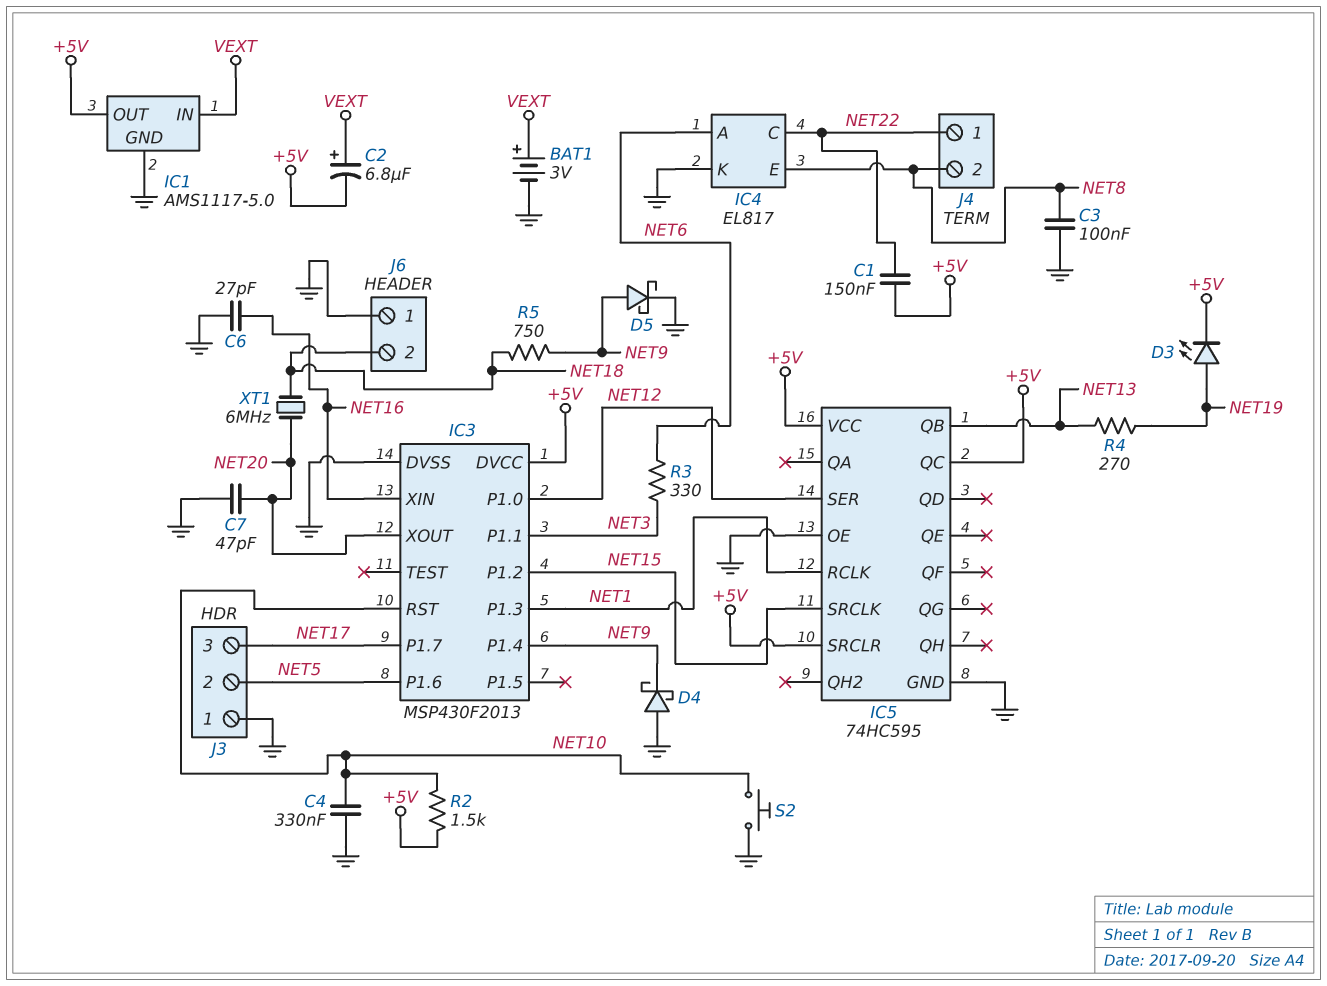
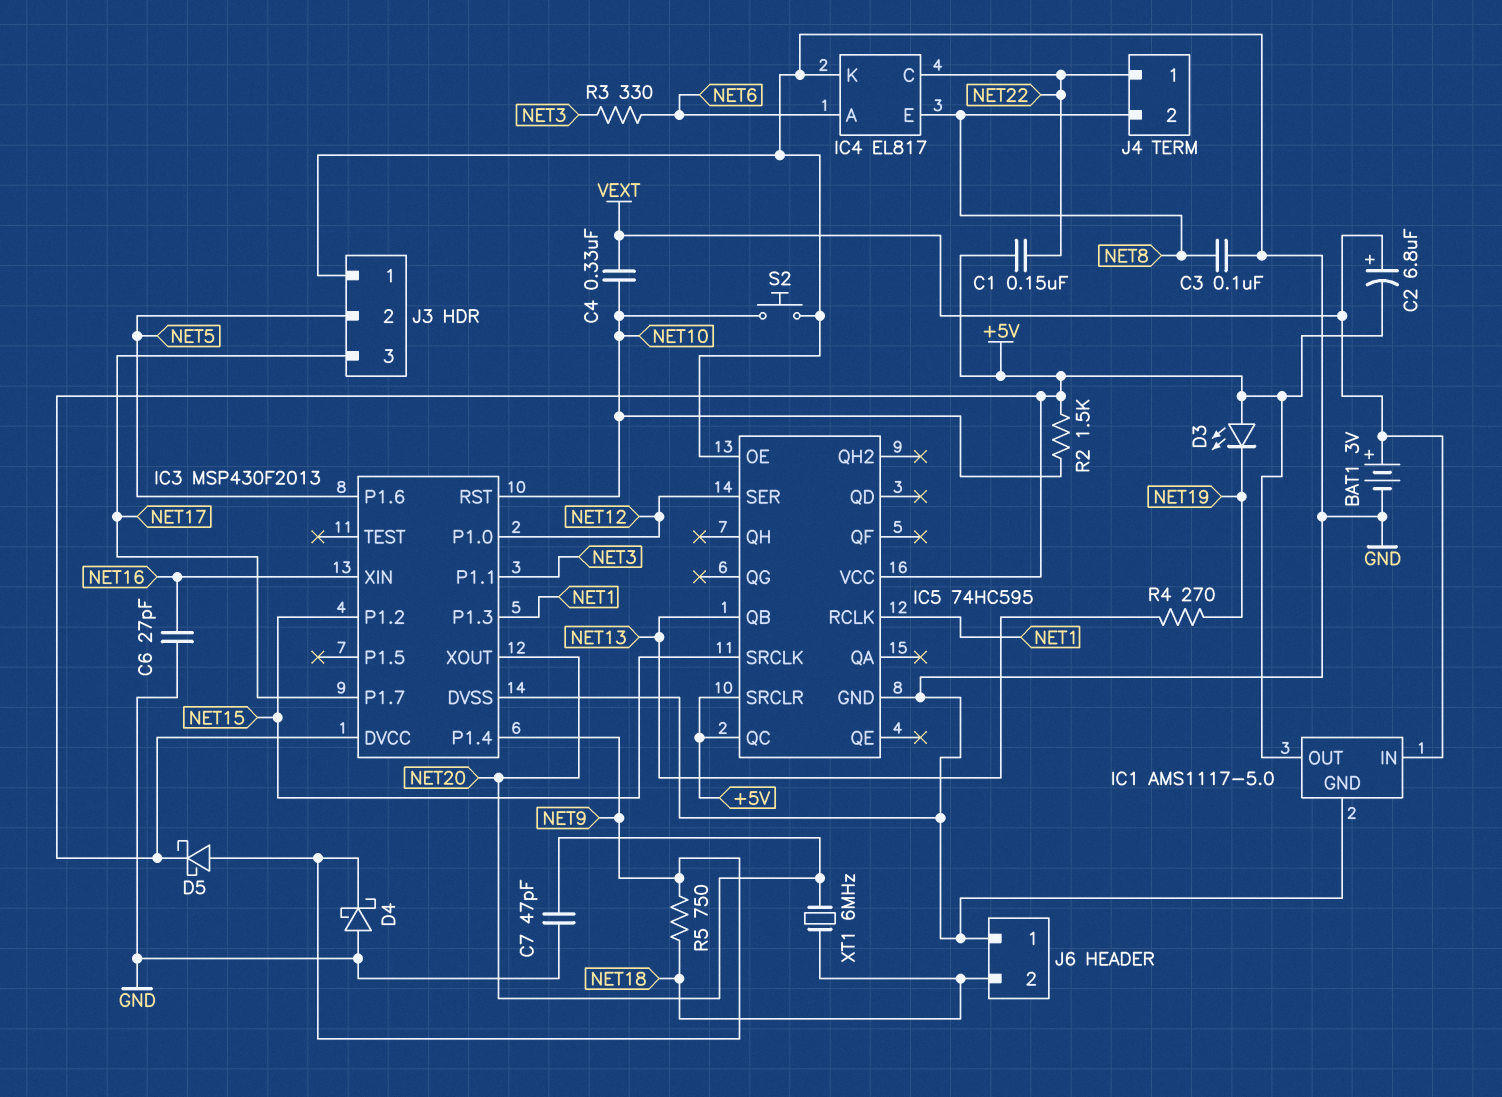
C4: 330nF (GND, NET10) -> 330nF (NET10, VEXT)
D3: LED (A NET19, K +5V) -> LED (A +5V, K NET19)
D5: schottky (A NET9, K GND) -> schottky (A NET9, K +5V)

